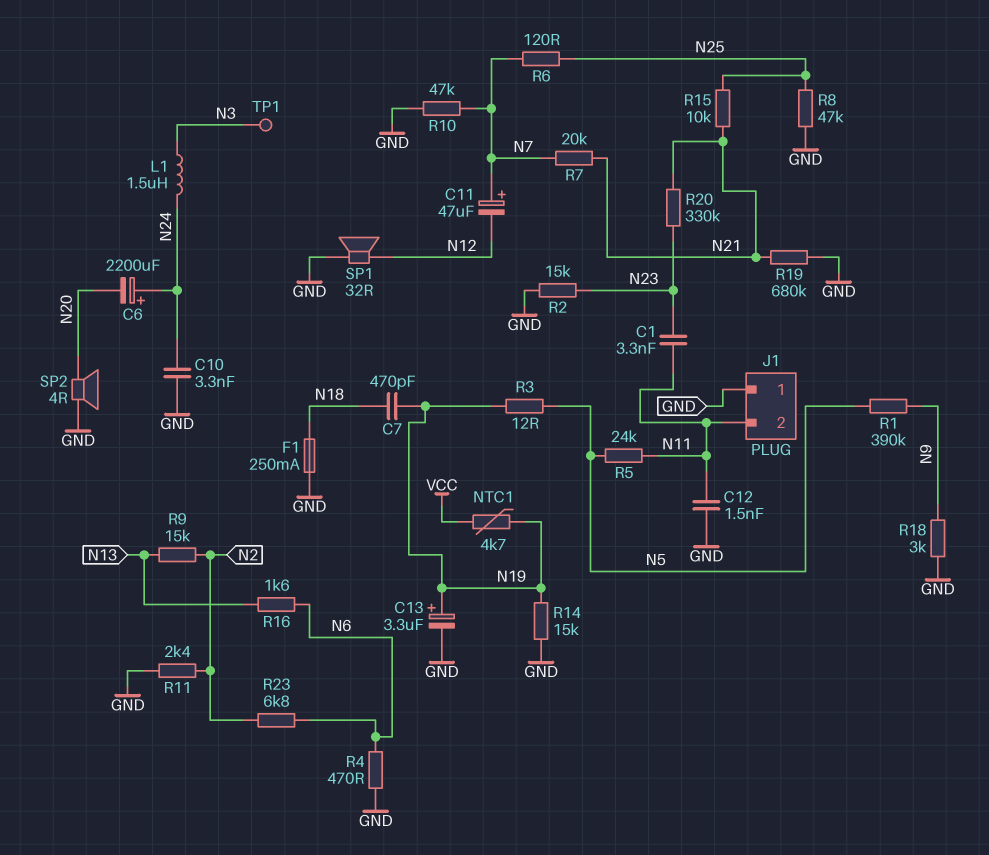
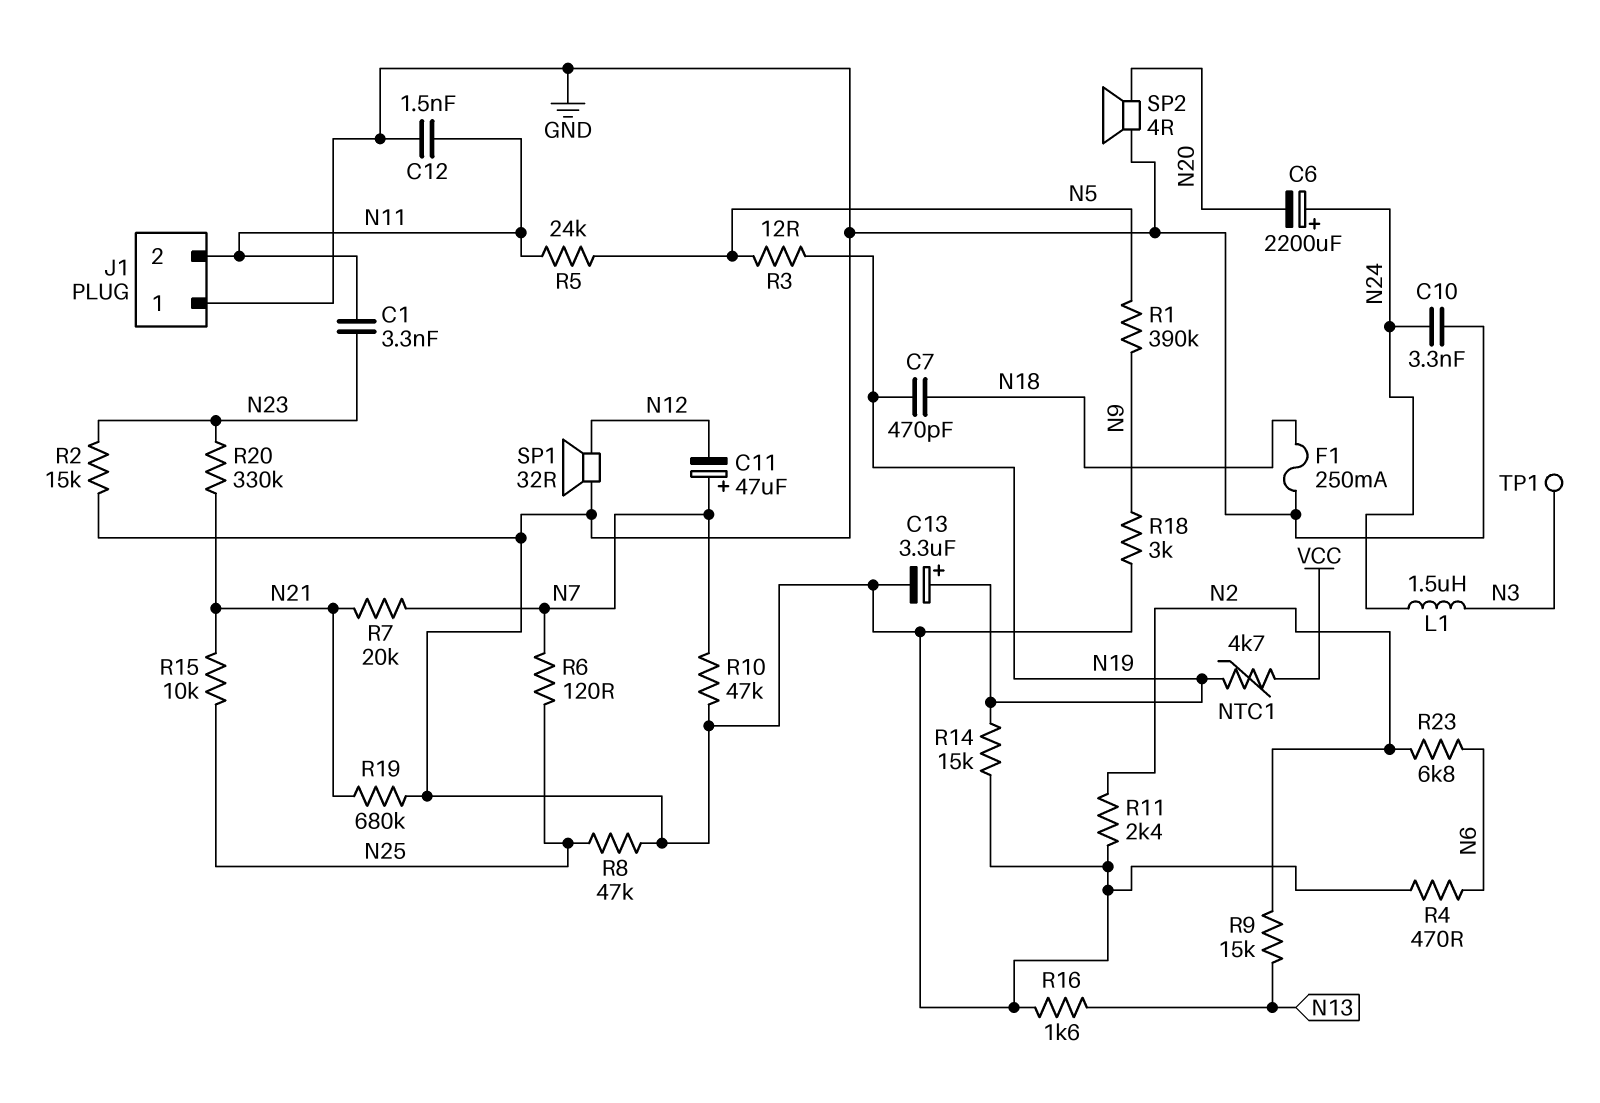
R16: 1.6k (N6, N13) -> 1.6k (GND, N13)

